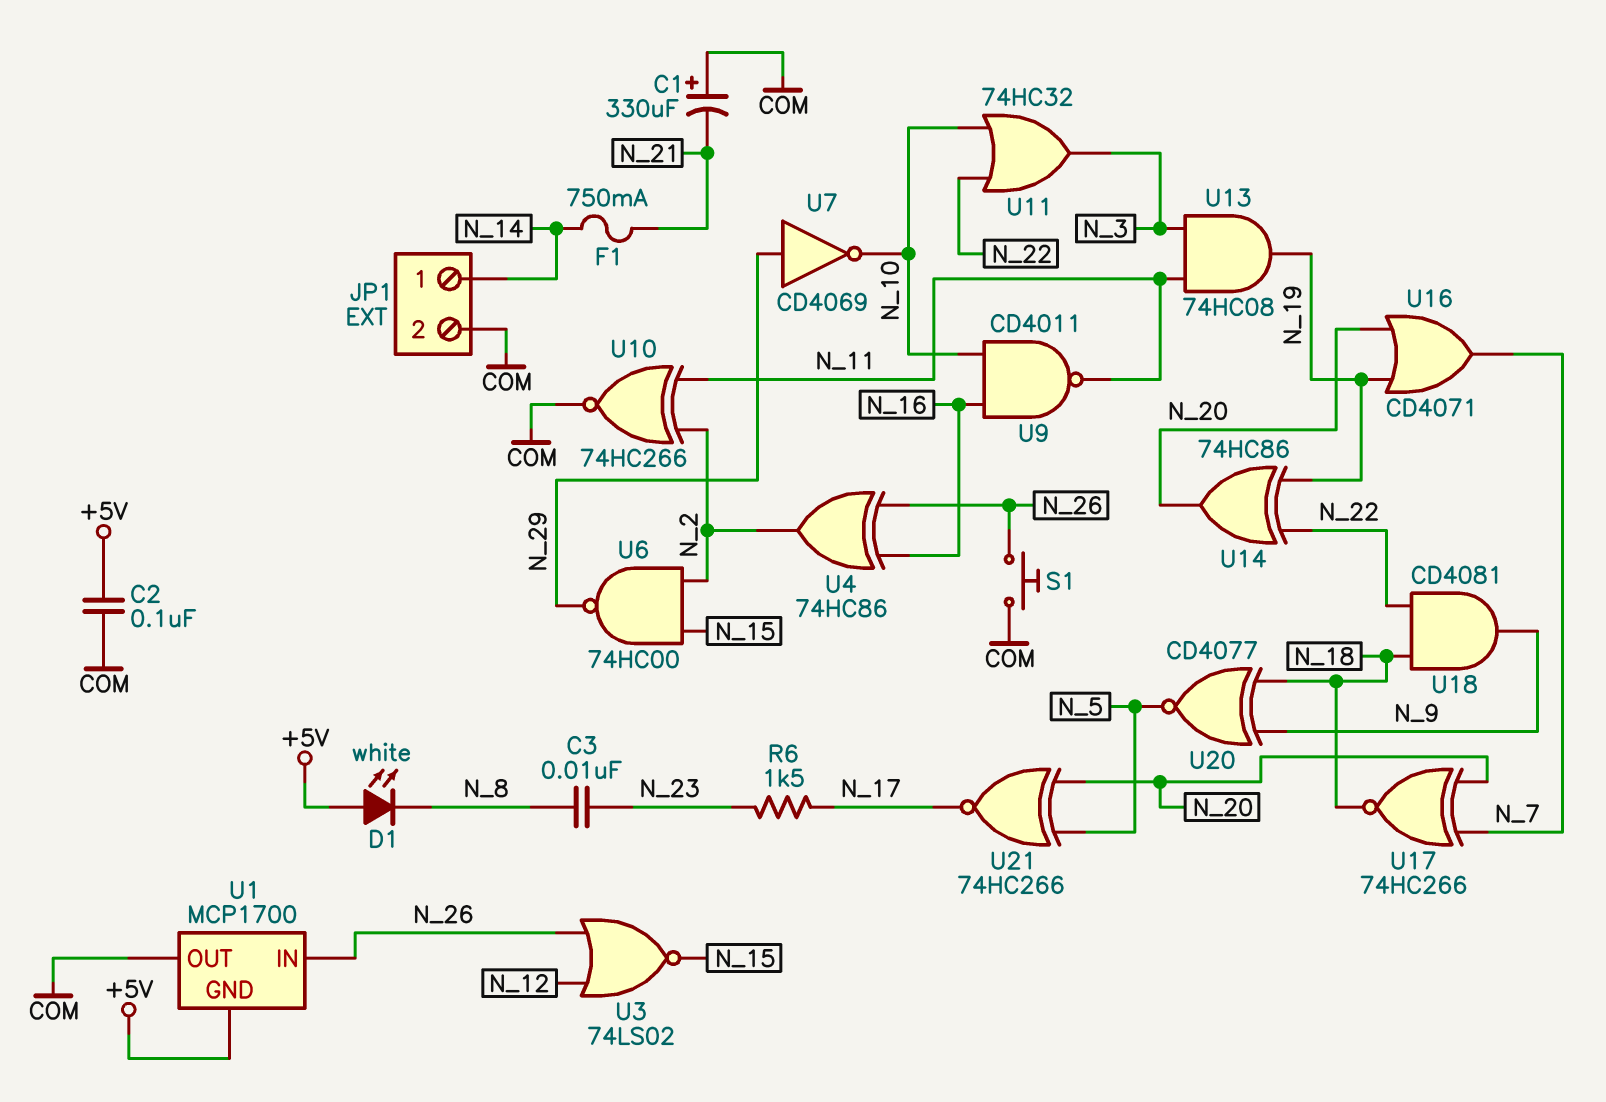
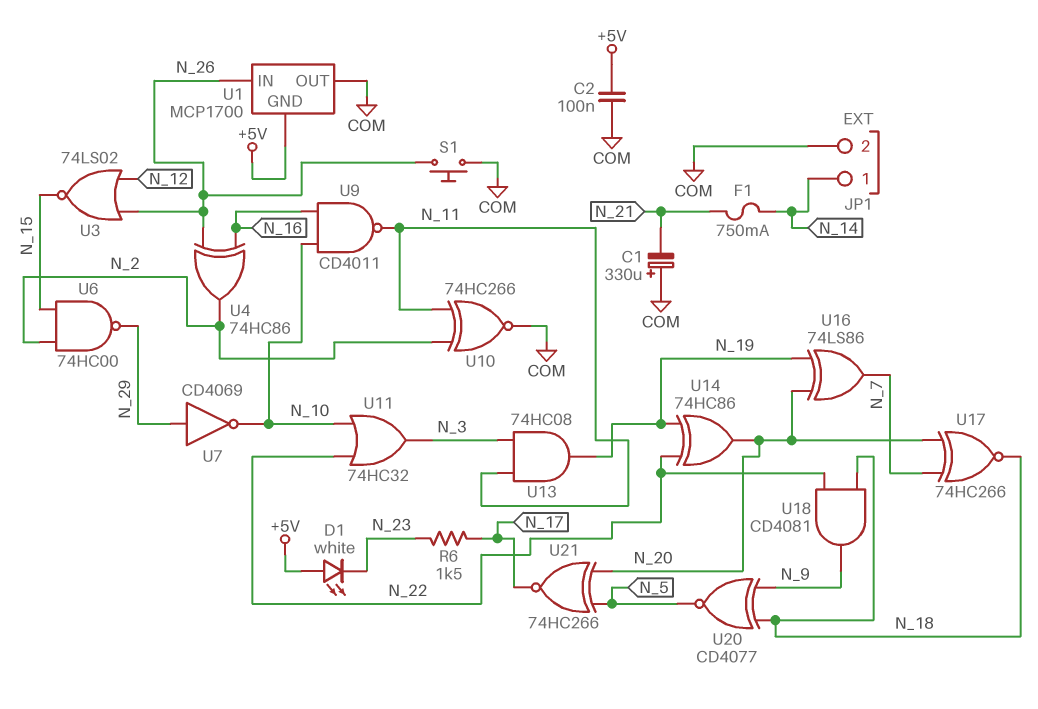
C3: 10nF (N_8, N_23) -> none
D1: LED white (A +5V, K N_8) -> LED white (A +5V, K N_23)
U16: OR CD4071 (in N_19, in N_20, out N_7) -> XOR 74LS86 (in N_19, in N_20, out N_7)

